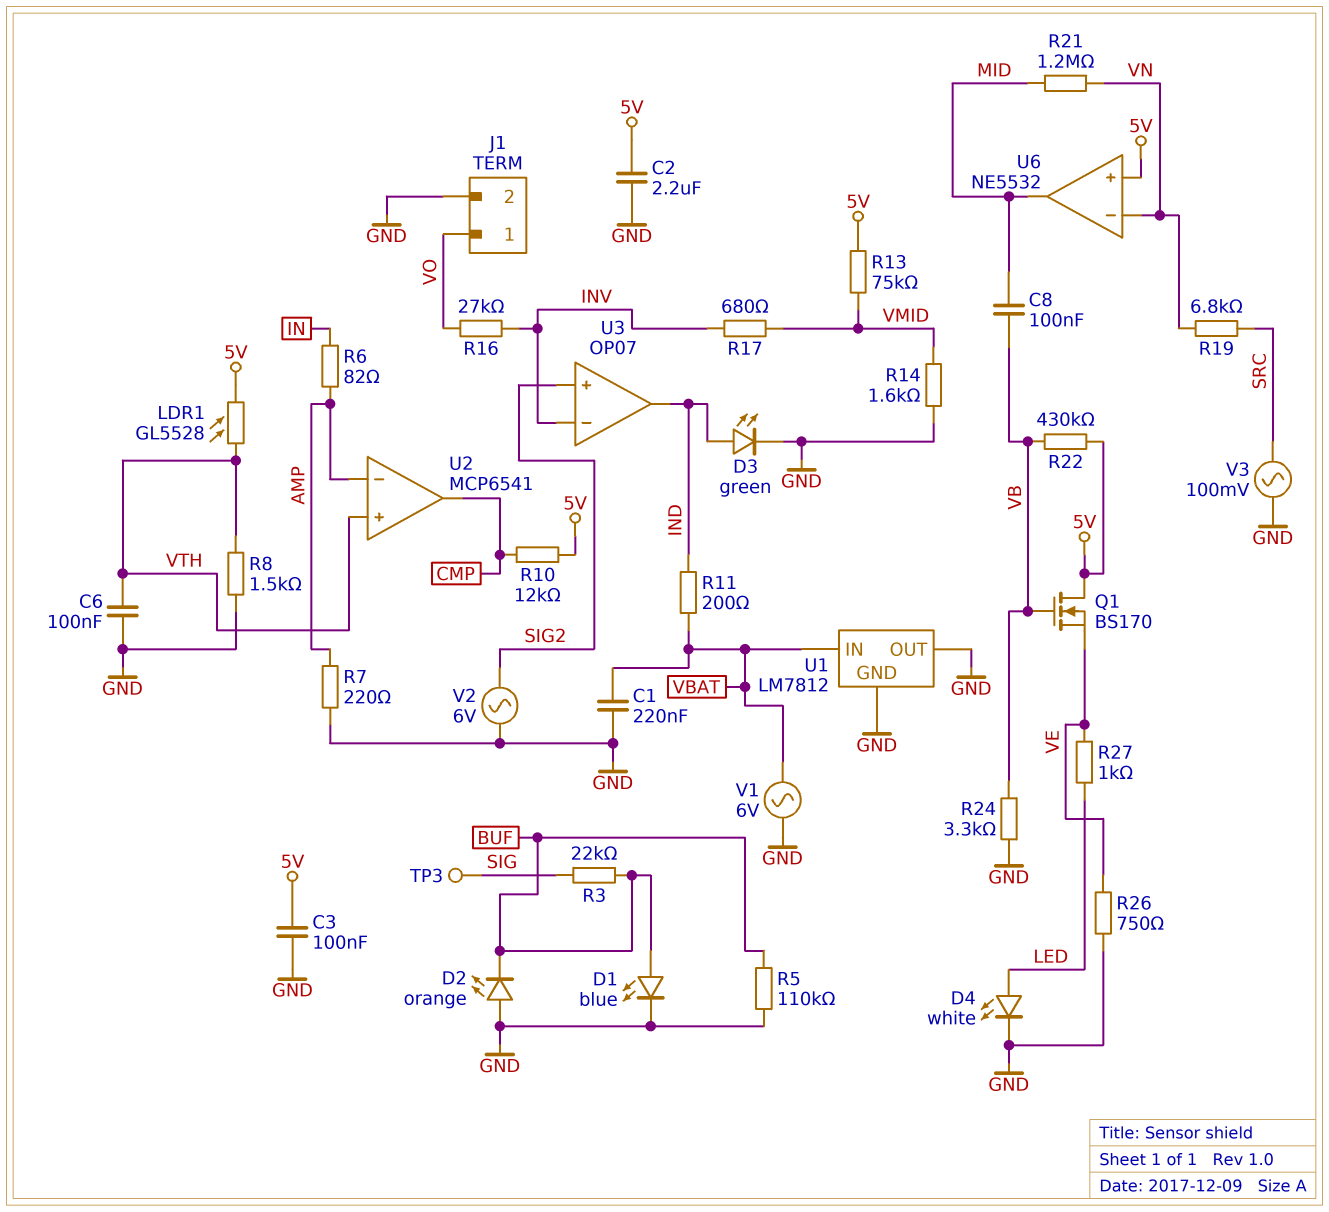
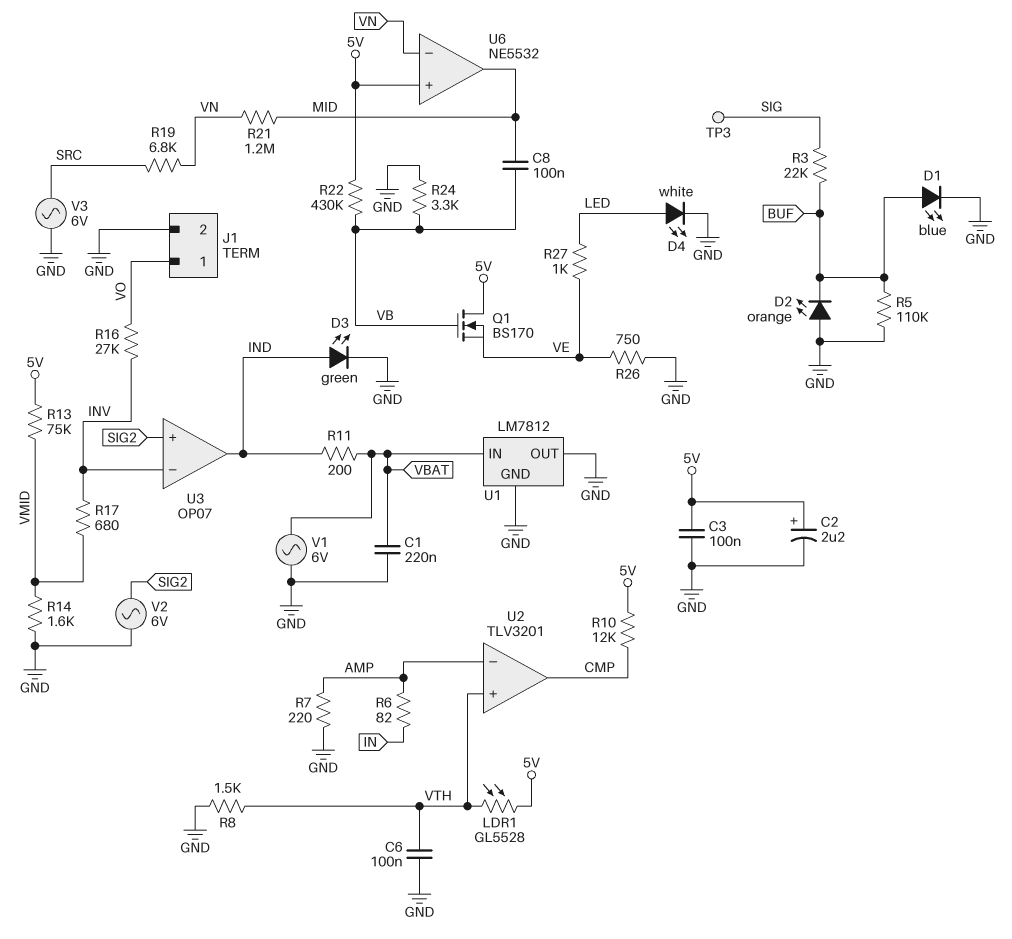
C2: 2.2uF (5V, GND) -> 2.2uF (plus 5V, minus GND)
U2: MCP6541 -> TLV3201
V3: AC 100mV (GND, SRC) -> AC 6V (GND, SRC)

